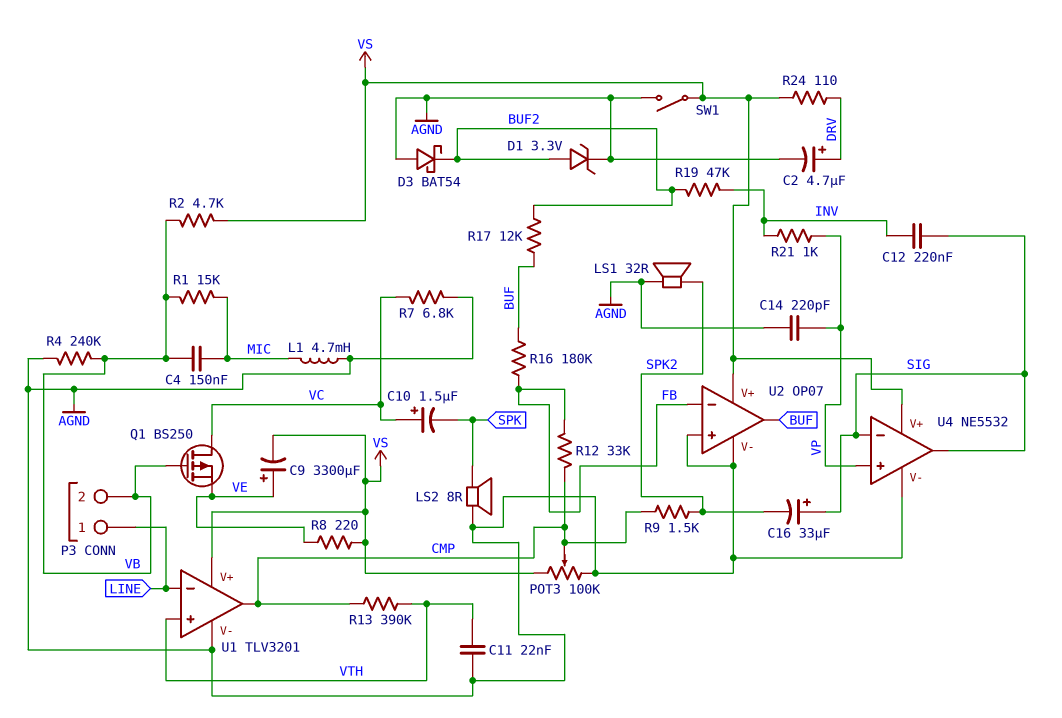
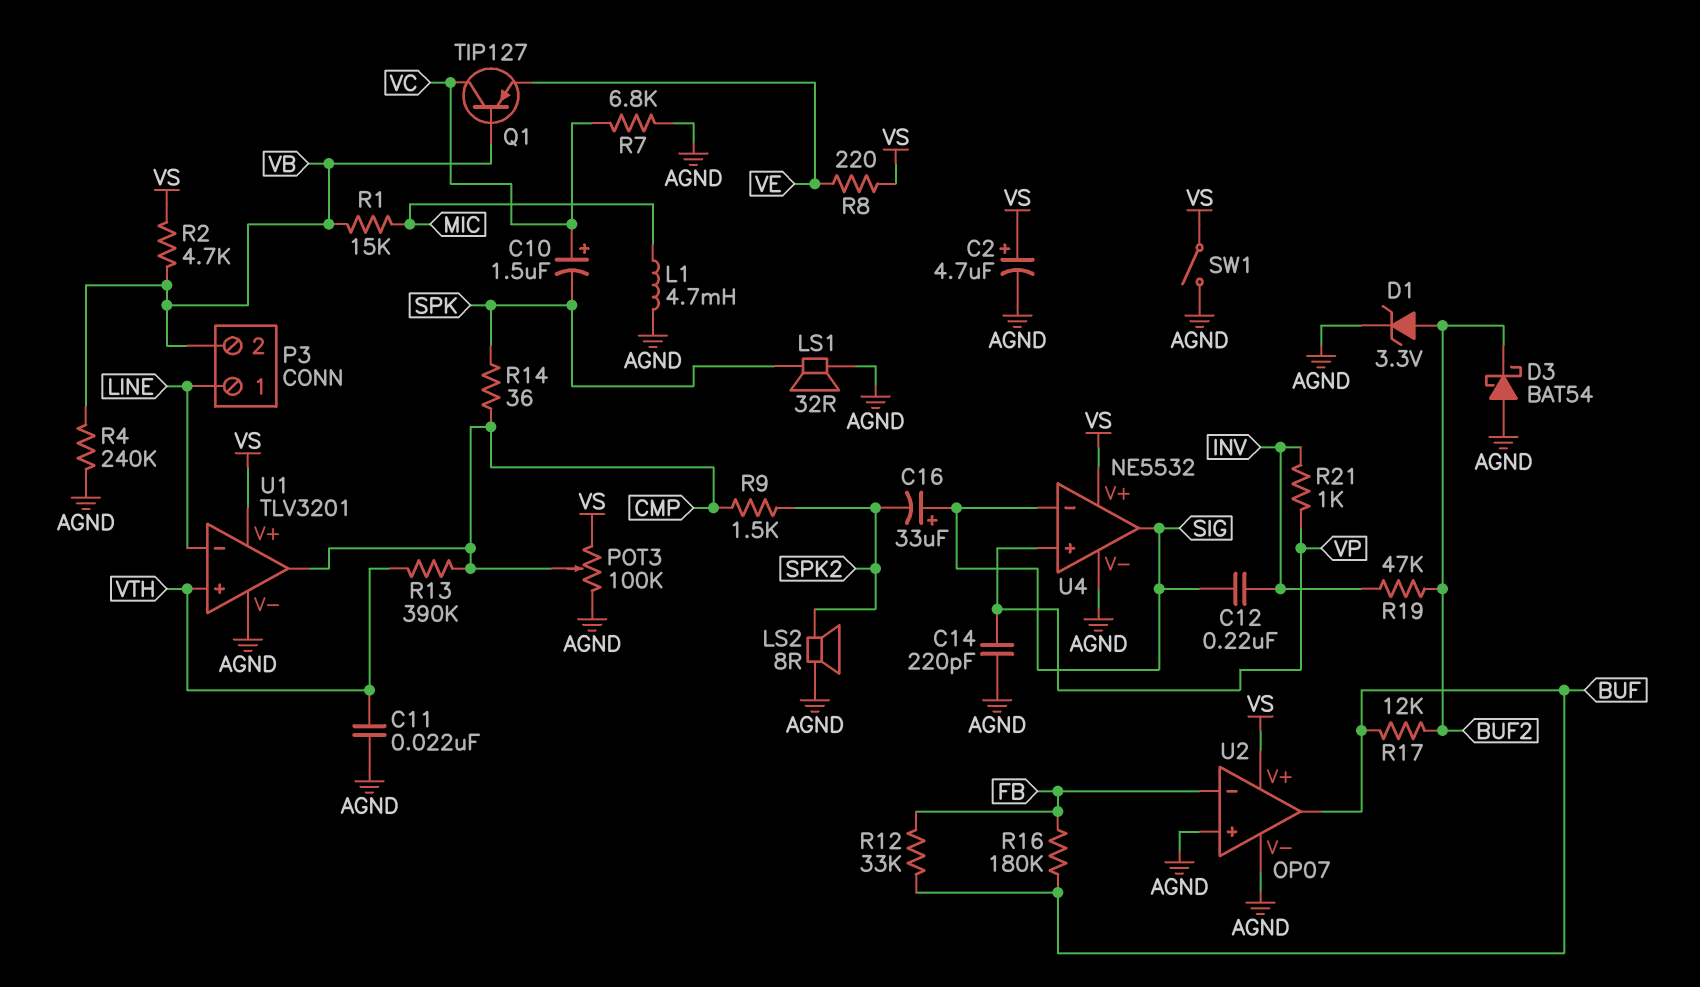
C2: 4.7uF (plus DRV, minus AGND) -> 4.7uF (plus VS, minus AGND)
C4: 150nF (MIC, VB) -> none
C9: 3300uF (plus VE, minus VS) -> none
LS1: speaker 32R (AGND, SPK2) -> speaker 32R (AGND, SPK)
LS2: speaker 8R (AGND, SPK) -> speaker 8R (AGND, SPK2)
Q1: PMOS BS250 (G VB, D VC, S VE) -> PNP TIP127 (B VB, C VC, E VE)
R12: 33k (CMP, FB) -> 33k (BUF, FB)
R14: none -> 36 (CMP, SPK)
R24: 110 (DRV, VS) -> none

